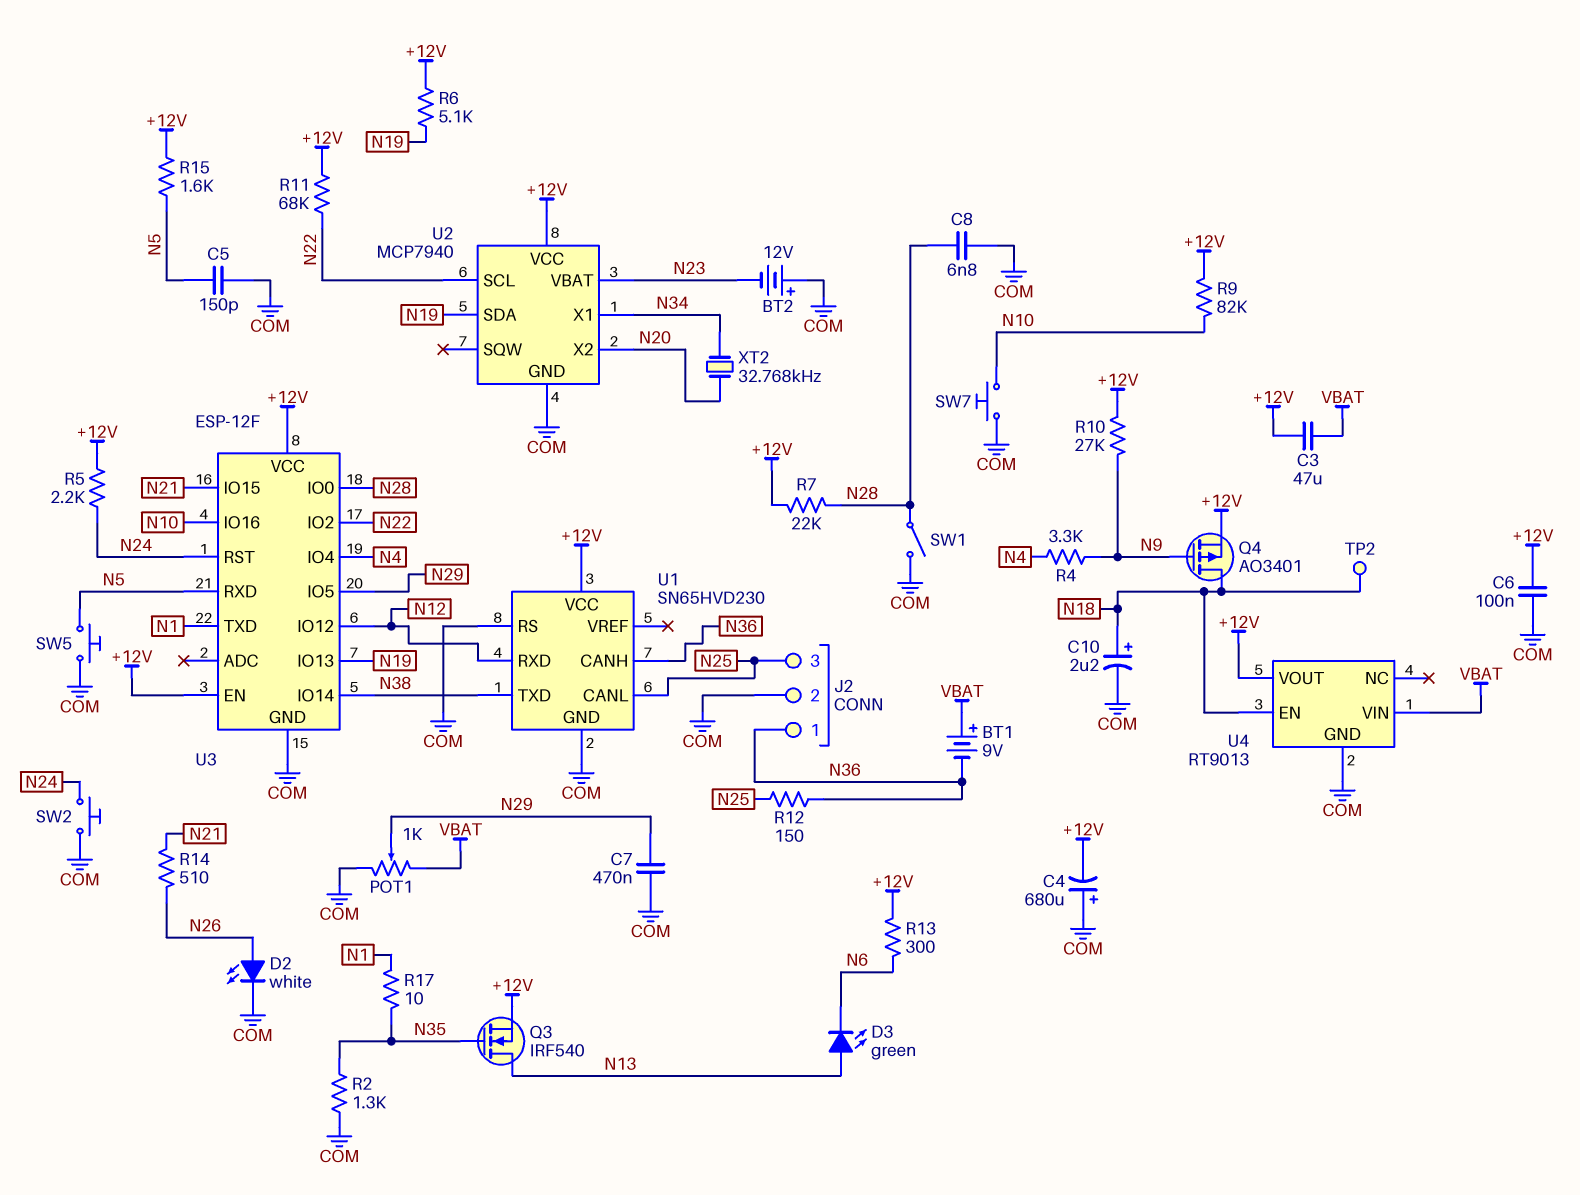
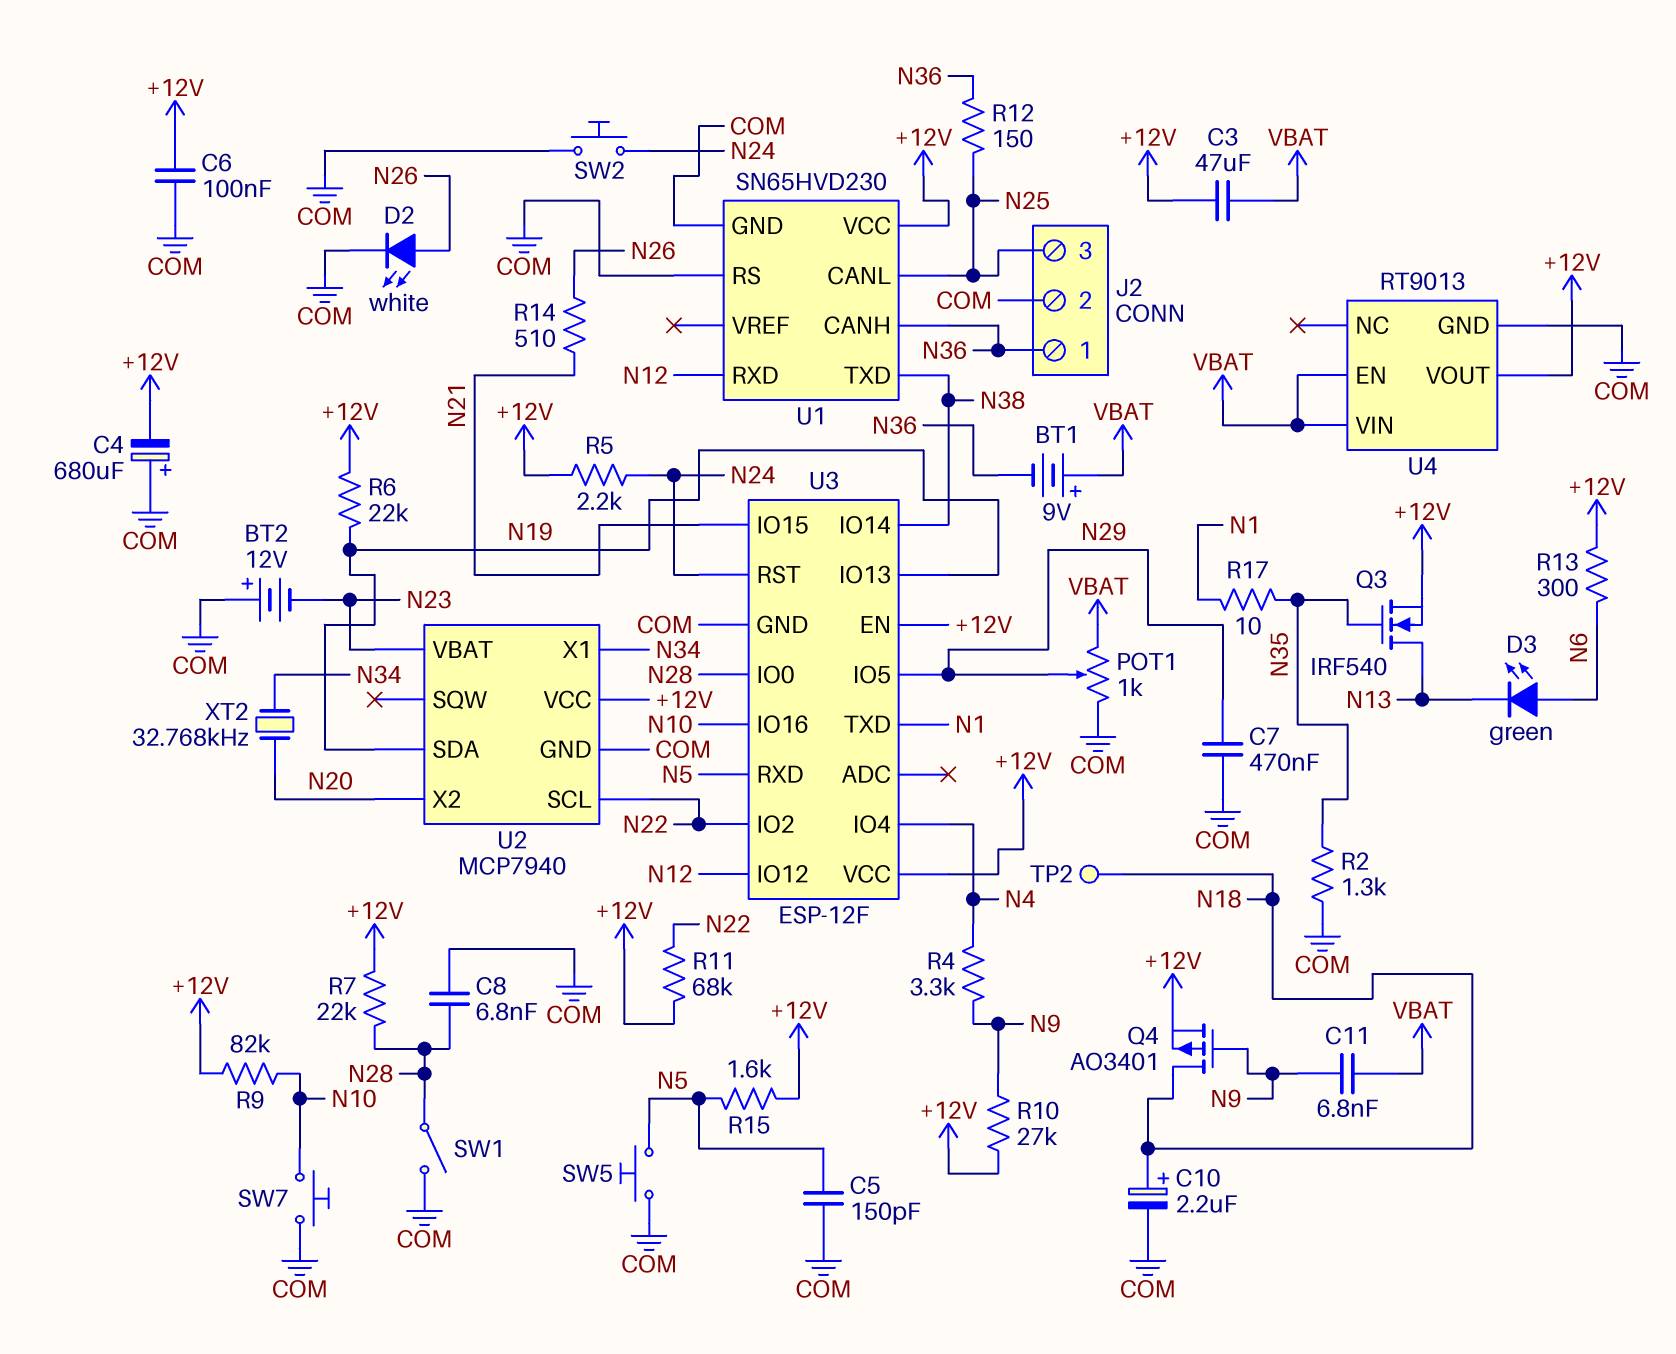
C11: none -> 6.8nF (N9, VBAT)
D3: LED green (A N13, K N6) -> LED green (A N6, K N13)
R6: 5.1k (+12V, N19) -> 22k (+12V, N19)
U4 pin EN: N18 -> VBAT

